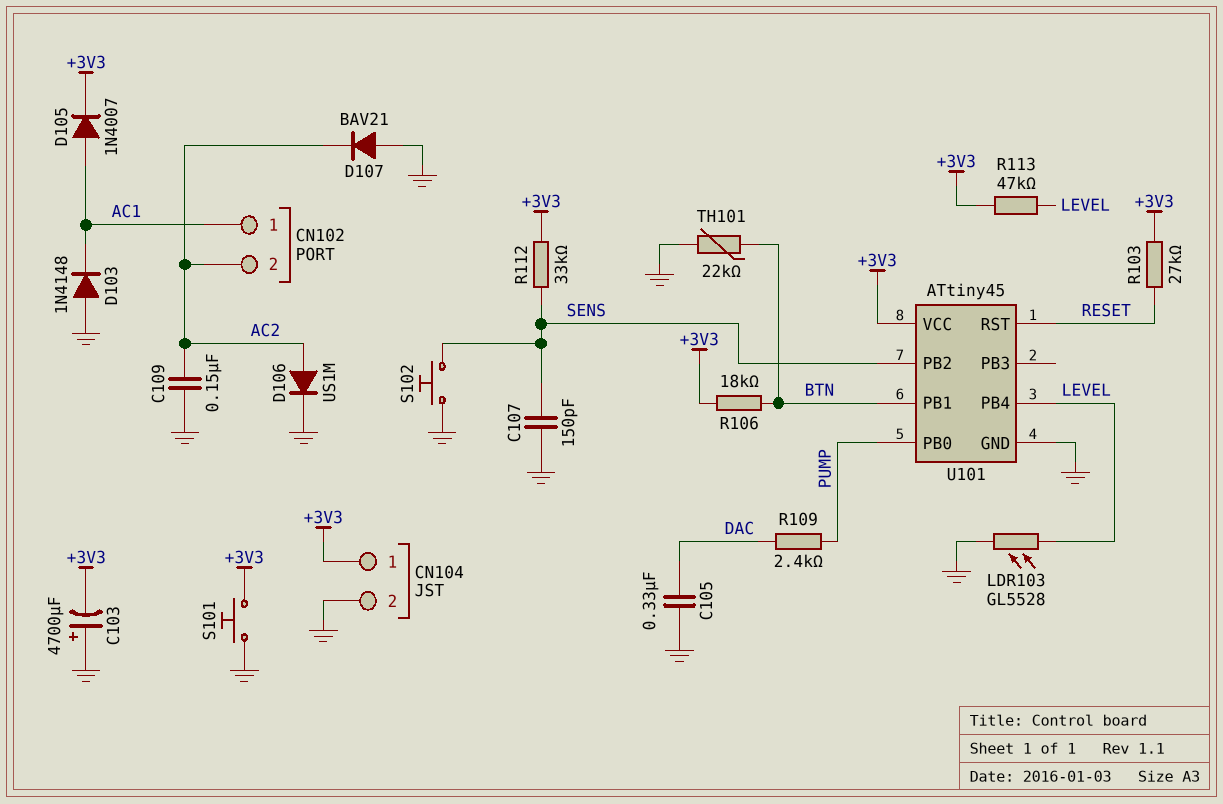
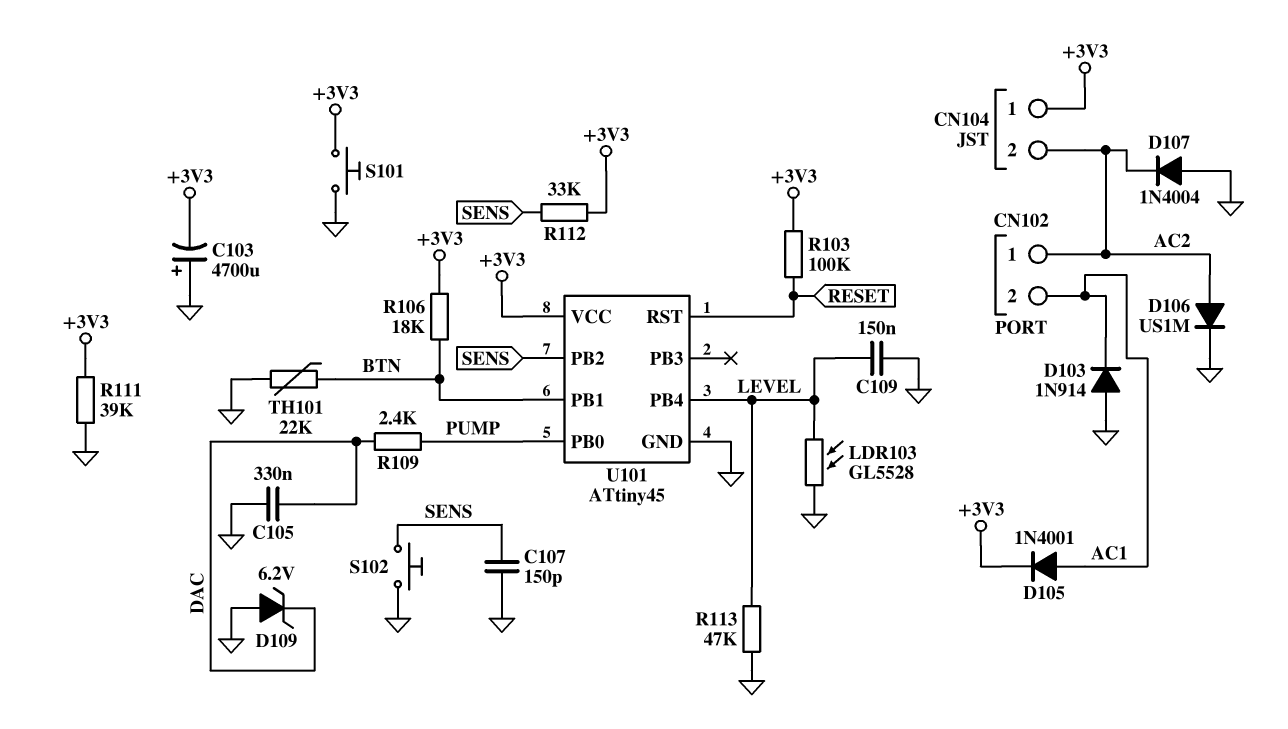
C109: 150nF (AC2, GND) -> 150nF (GND, LEVEL)
CN102 pin 1: AC1 -> AC2
CN102 pin 2: AC2 -> AC1
CN104 pin 2: GND -> AC2
D103: diode 1N4148 (A GND, K AC1) -> diode 1N914 (A GND, K AC1)
D105: diode 1N4007 (A AC1, K +3V3) -> diode 1N4001 (A AC1, K +3V3)
D107: diode BAV21 (A GND, K AC2) -> diode 1N4004 (A GND, K AC2)
D109: none -> zener 6.2V (A GND, K DAC)
R103: 27k (+3V3, RESET) -> 100k (+3V3, RESET)
R111: none -> 39k (+3V3, GND)
R113: 47k (+3V3, LEVEL) -> 47k (GND, LEVEL)

